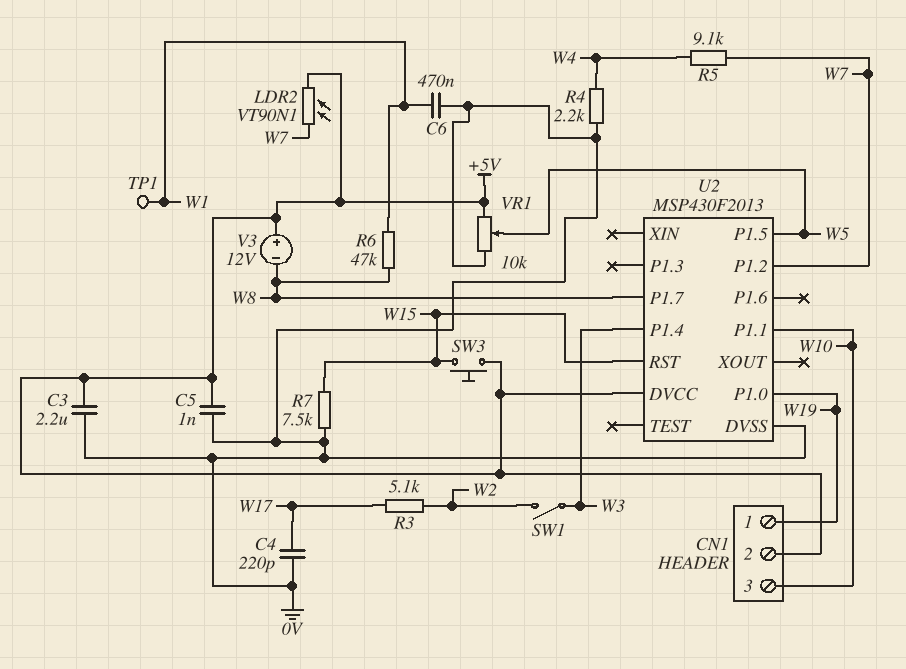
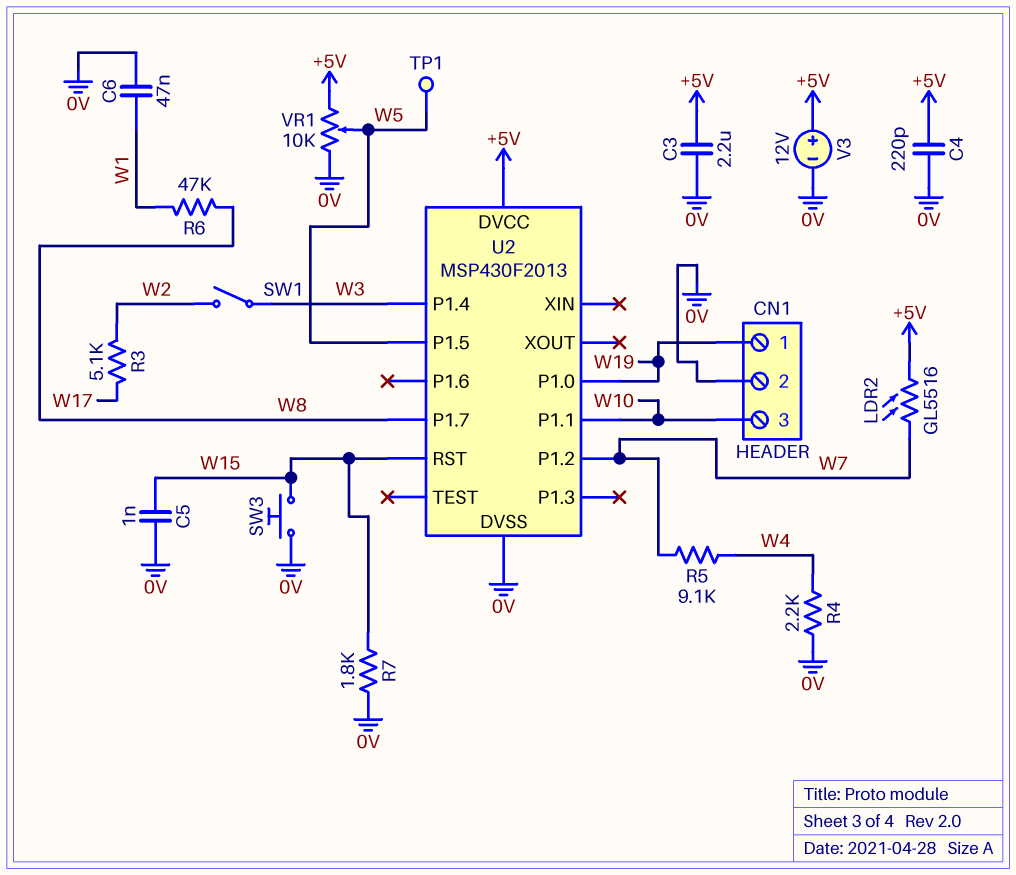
C4: 220pF (0V, W17) -> 220pF (+5V, 0V)
C5: 1nF (+5V, 0V) -> 1nF (0V, W15)
C6: 470nF (0V, W1) -> 47nF (0V, W1)
CN1 pin 2: +5V -> 0V
LDR2: VT90N1 (+5V, W7) -> GL5516 (+5V, W7)
R7: 7.5k (0V, W15) -> 1.8k (0V, W15)
SW3: button (+5V, W15) -> button (0V, W15)
TP1: test point (W1) -> test point (W5)
V3: 12V (plus +5V, minus W8) -> 12V (plus +5V, minus 0V)

